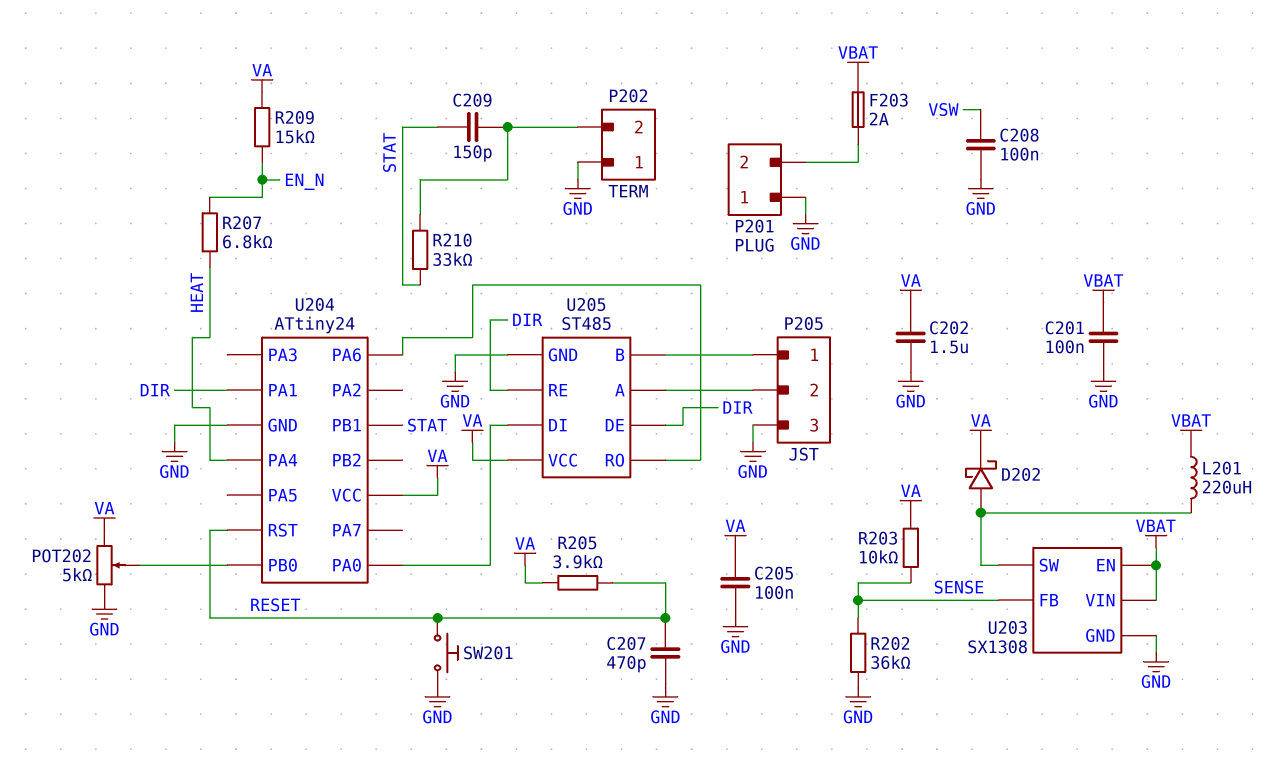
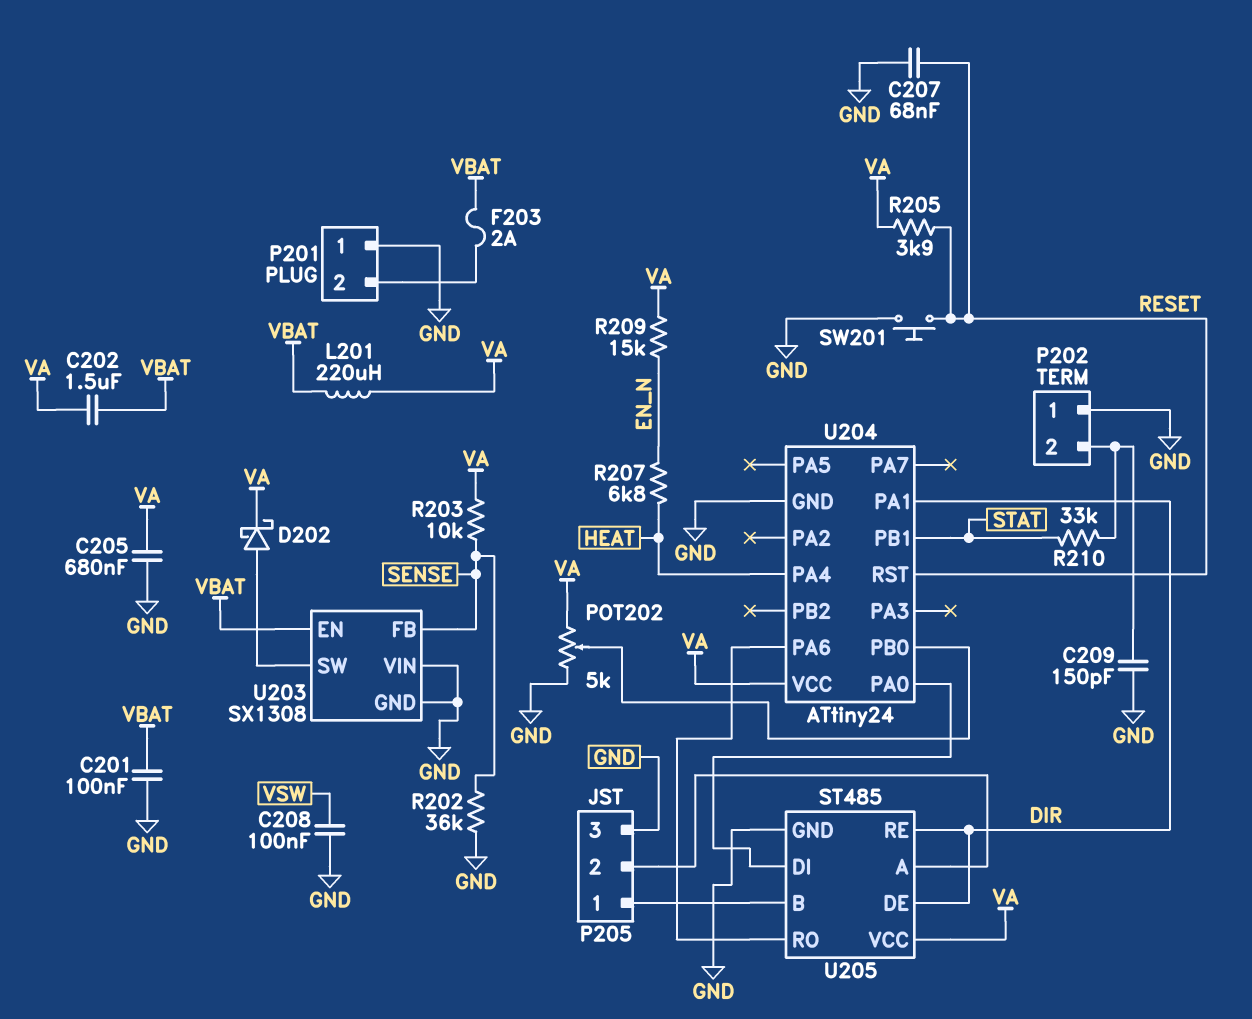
C202: 1.5uF (GND, VA) -> 1.5uF (VA, VBAT)
C205: 100nF (GND, VA) -> 680nF (GND, VA)
C207: 470pF (GND, RESET) -> 68nF (GND, RESET)
C209: 150pF (P202/2, STAT) -> 150pF (GND, P202/2)
L201: 220uH (U203/SW, VBAT) -> 220uH (VA, VBAT)
U203 pin VIN: VBAT -> GND

